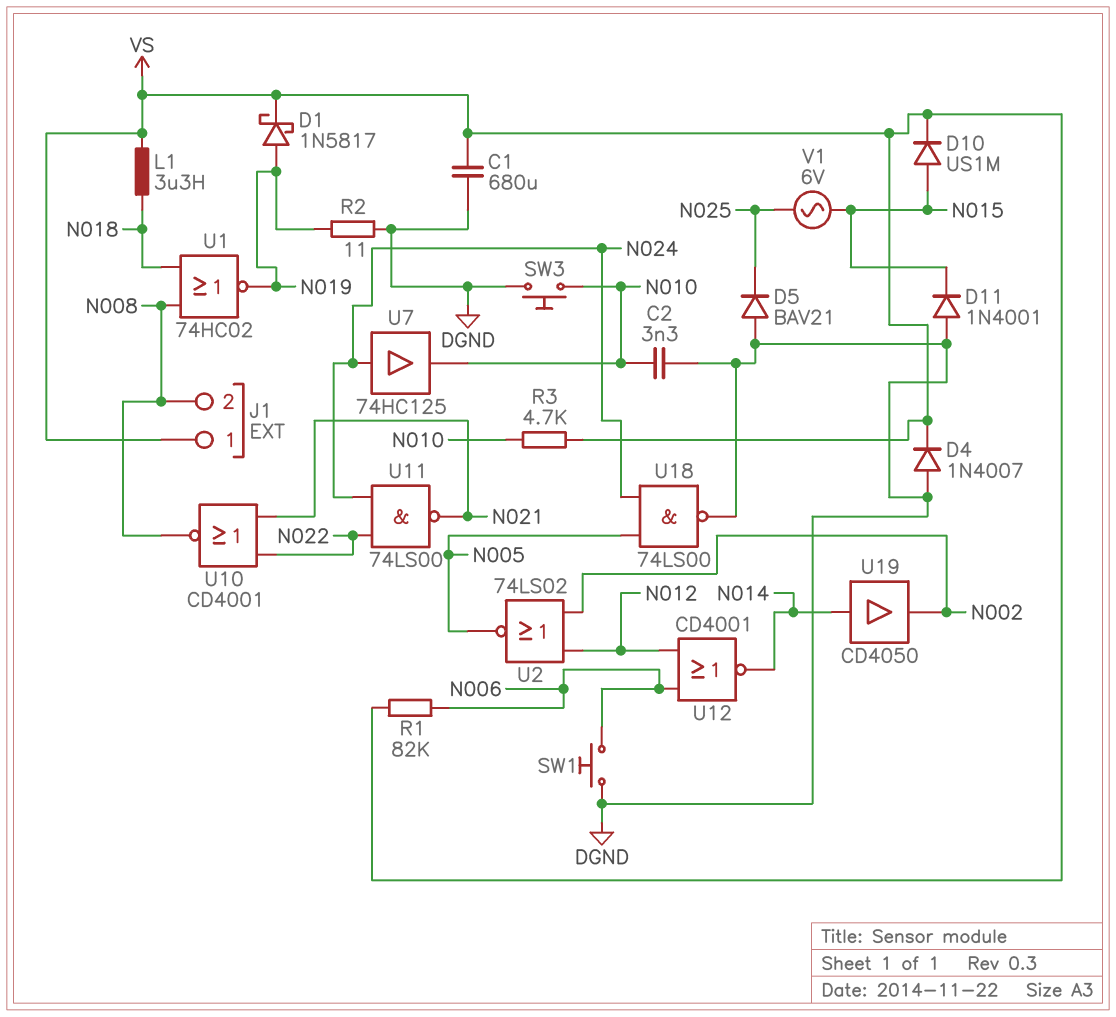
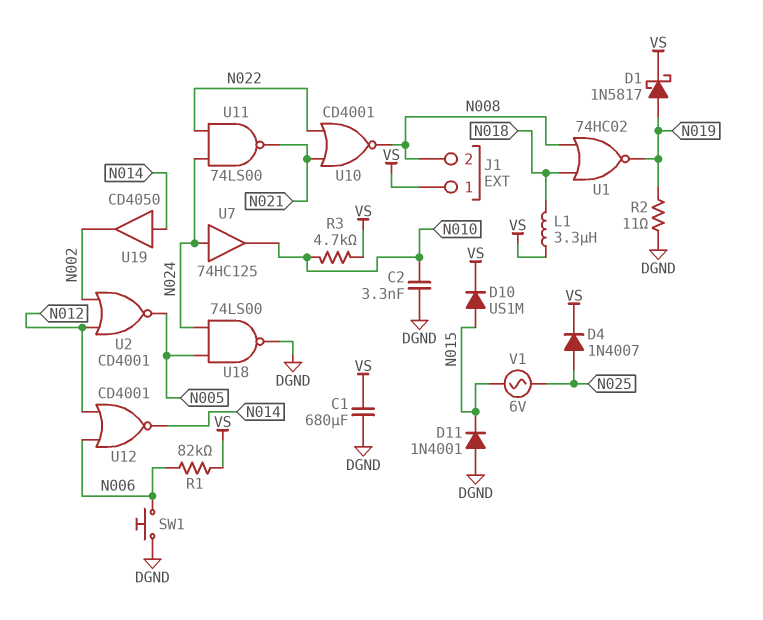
D4: diode 1N4007 (A DGND, K VS) -> diode 1N4007 (A N025, K VS)
D5: diode BAV21 (A DGND, K N025) -> none
SW3: button (DGND, N010) -> none
U2: NOR 74LS02 (in N002, in N012, out N005) -> NOR CD4001 (in N002, in N012, out N005)

